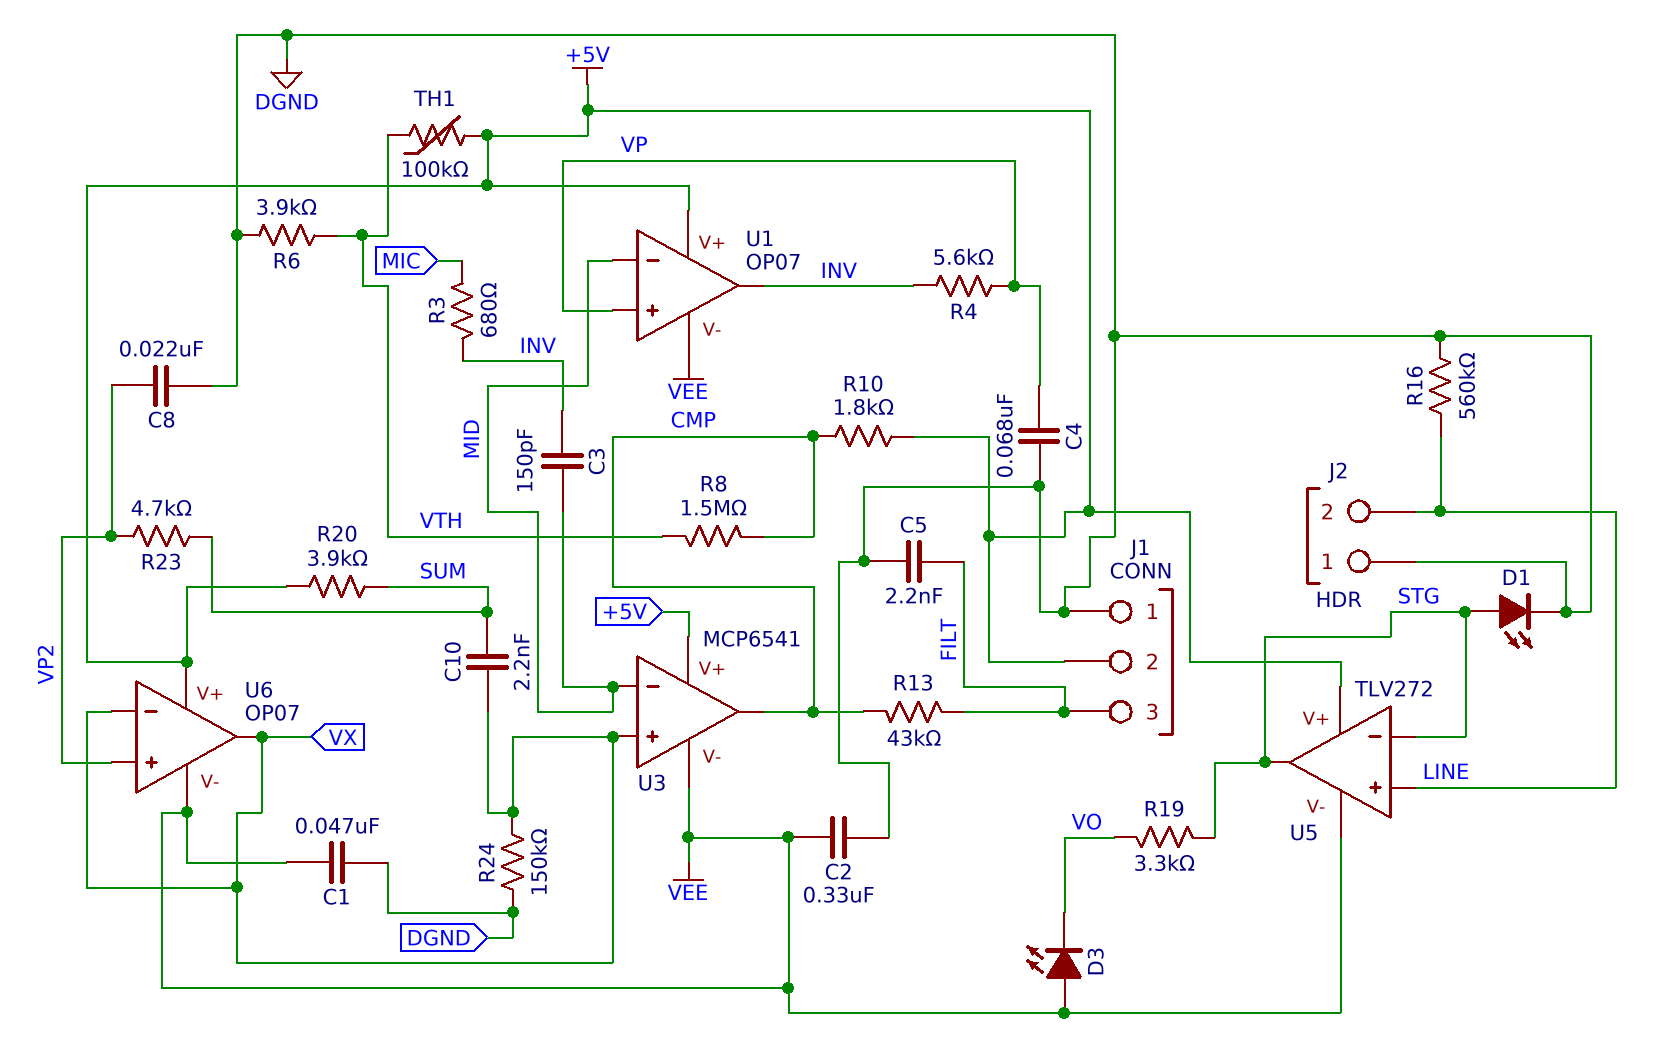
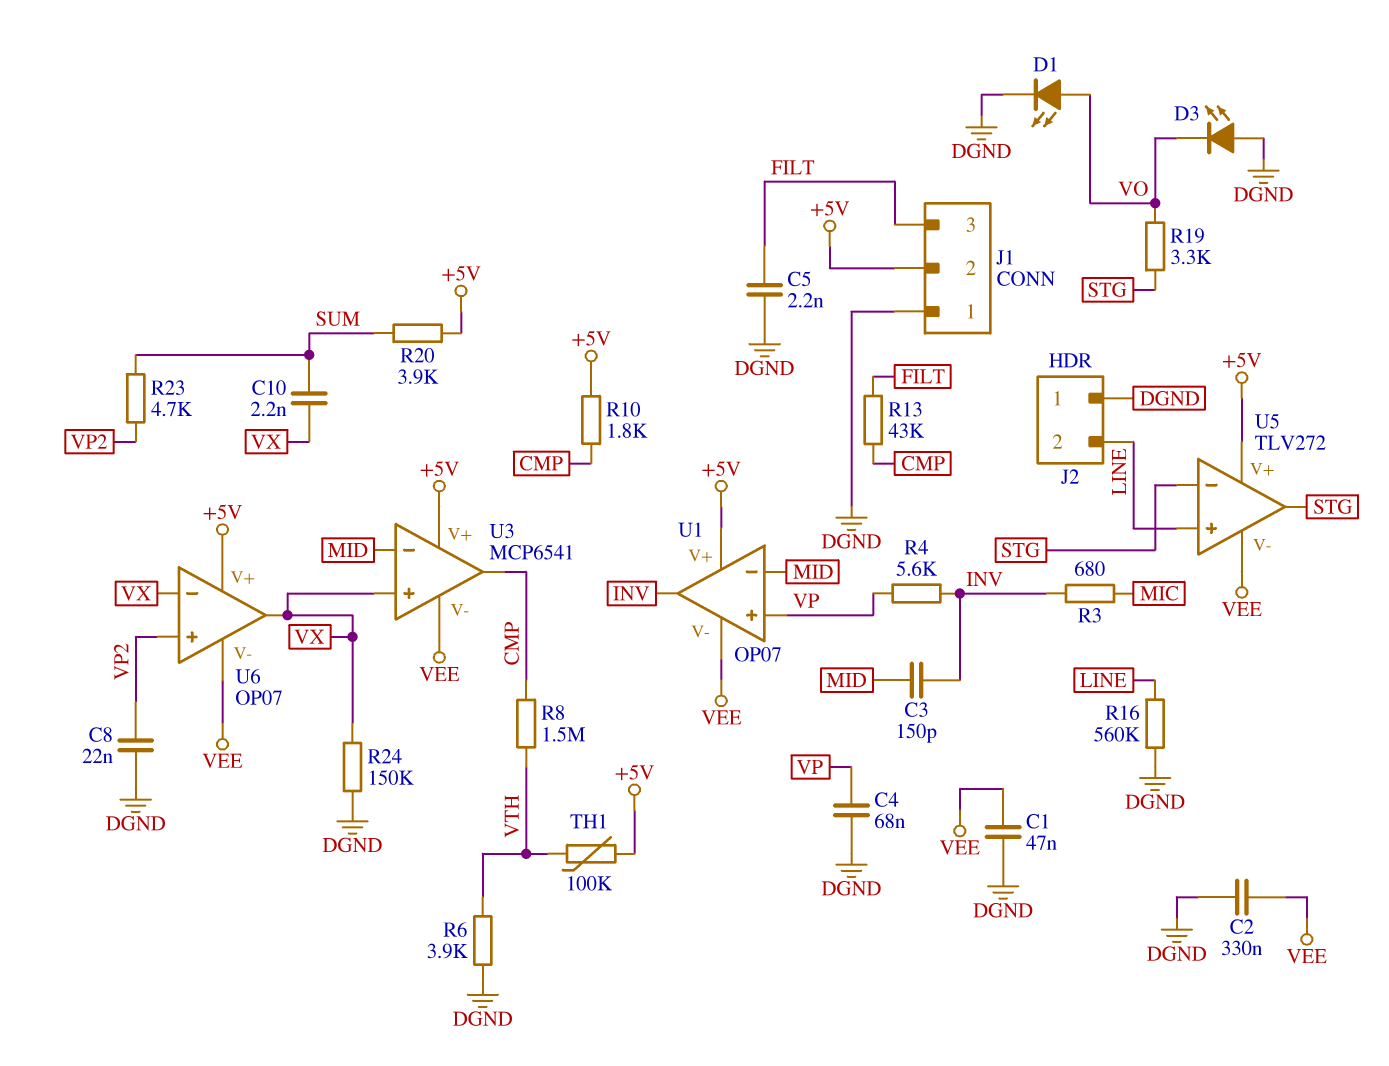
D1: LED (A STG, K DGND) -> LED (A VO, K DGND)
D3: LED (A VEE, K VO) -> LED (A DGND, K VO)

